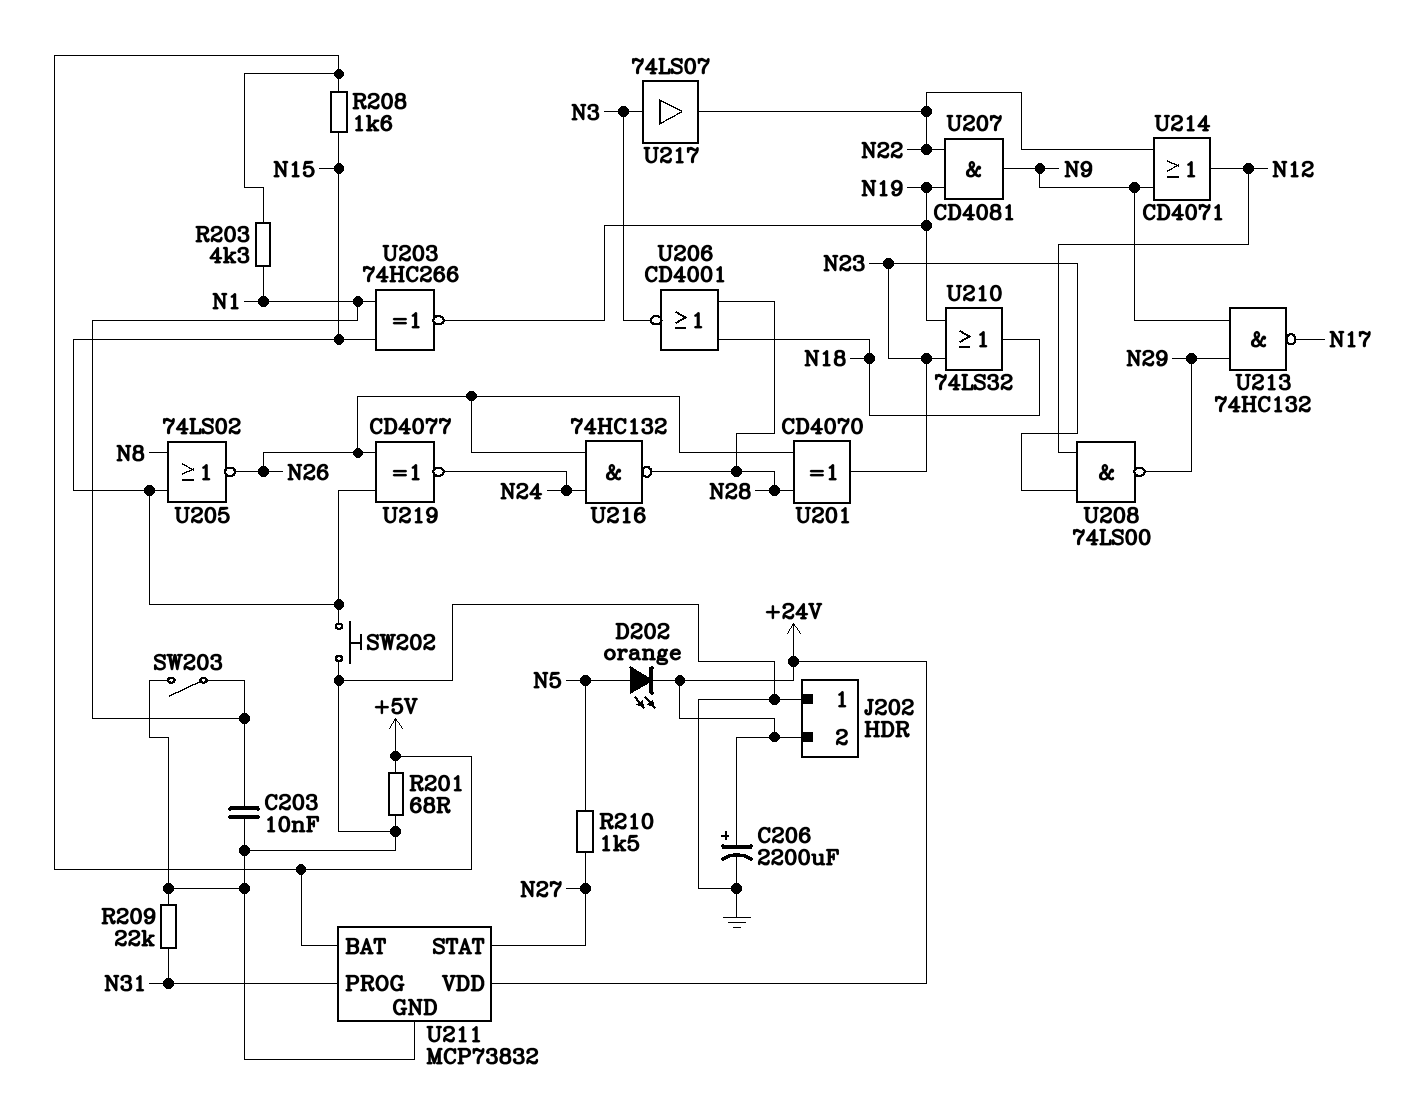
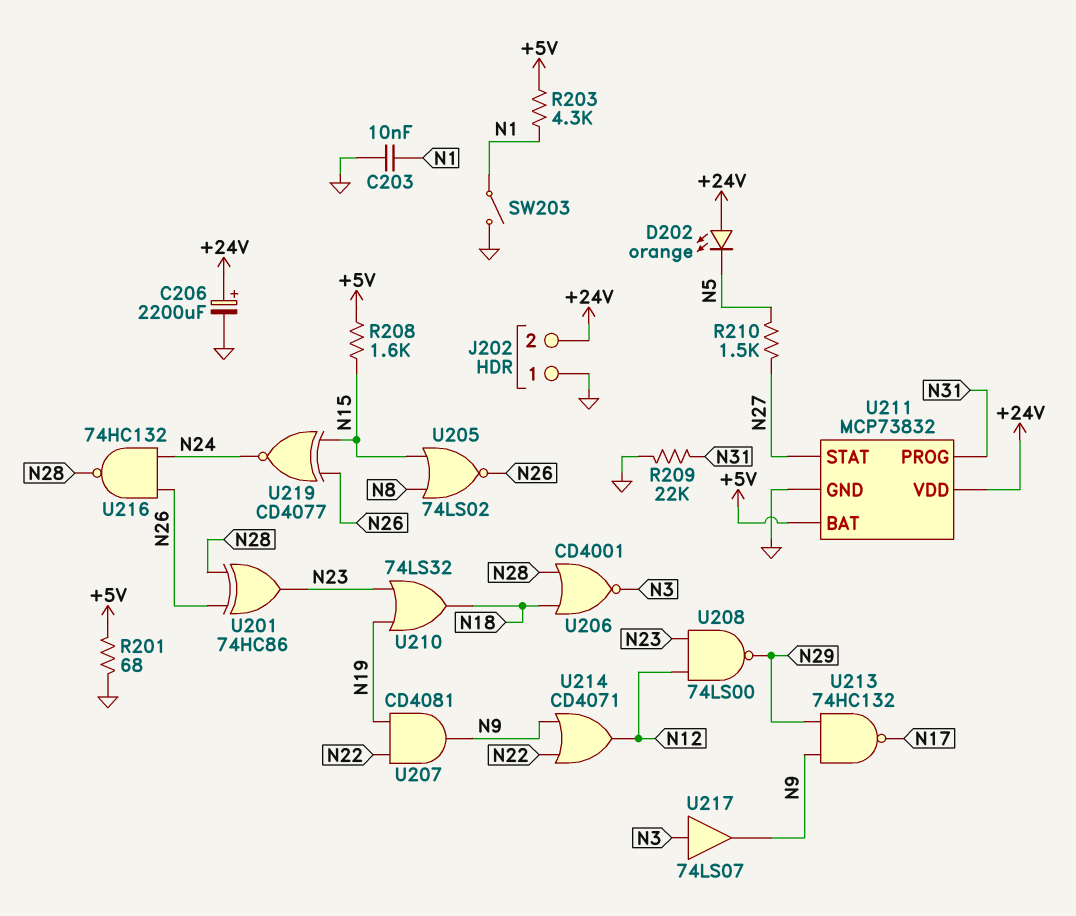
D202: LED orange (A N5, K +24V) -> LED orange (A +24V, K N5)
SW202: button (GND, N15) -> none
U201: XOR CD4070 (in N26, in N28, out N23) -> XOR 74HC86 (in N26, in N28, out N23)
U203: XNOR 74HC266 (in N1, in N15, out N19) -> none
U217: buffer 74LS07 (in N3, out N22) -> buffer 74LS07 (in N3, out N9)

